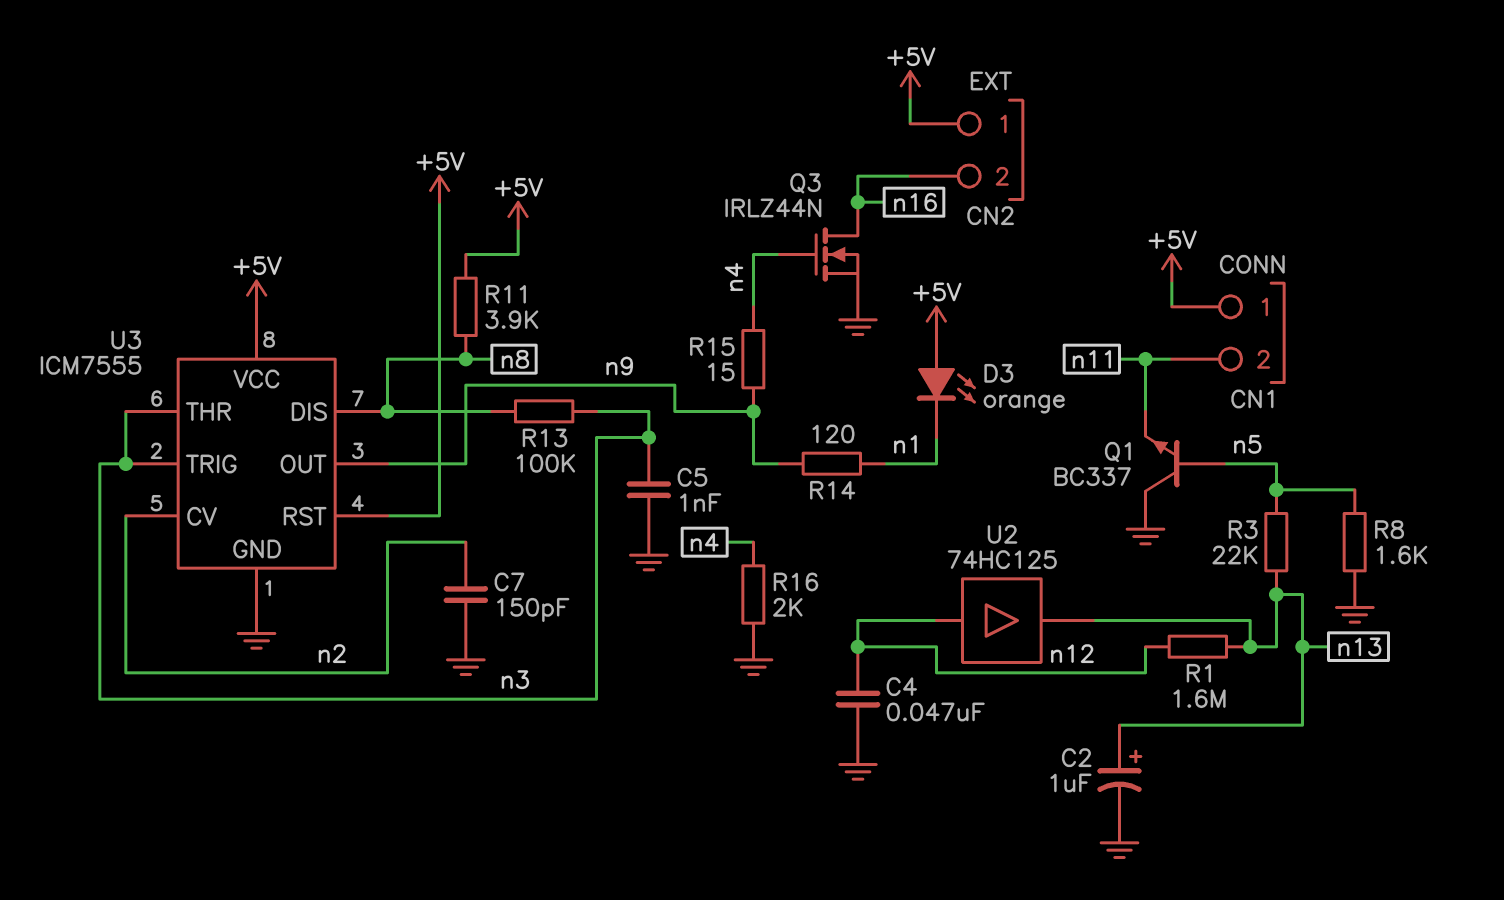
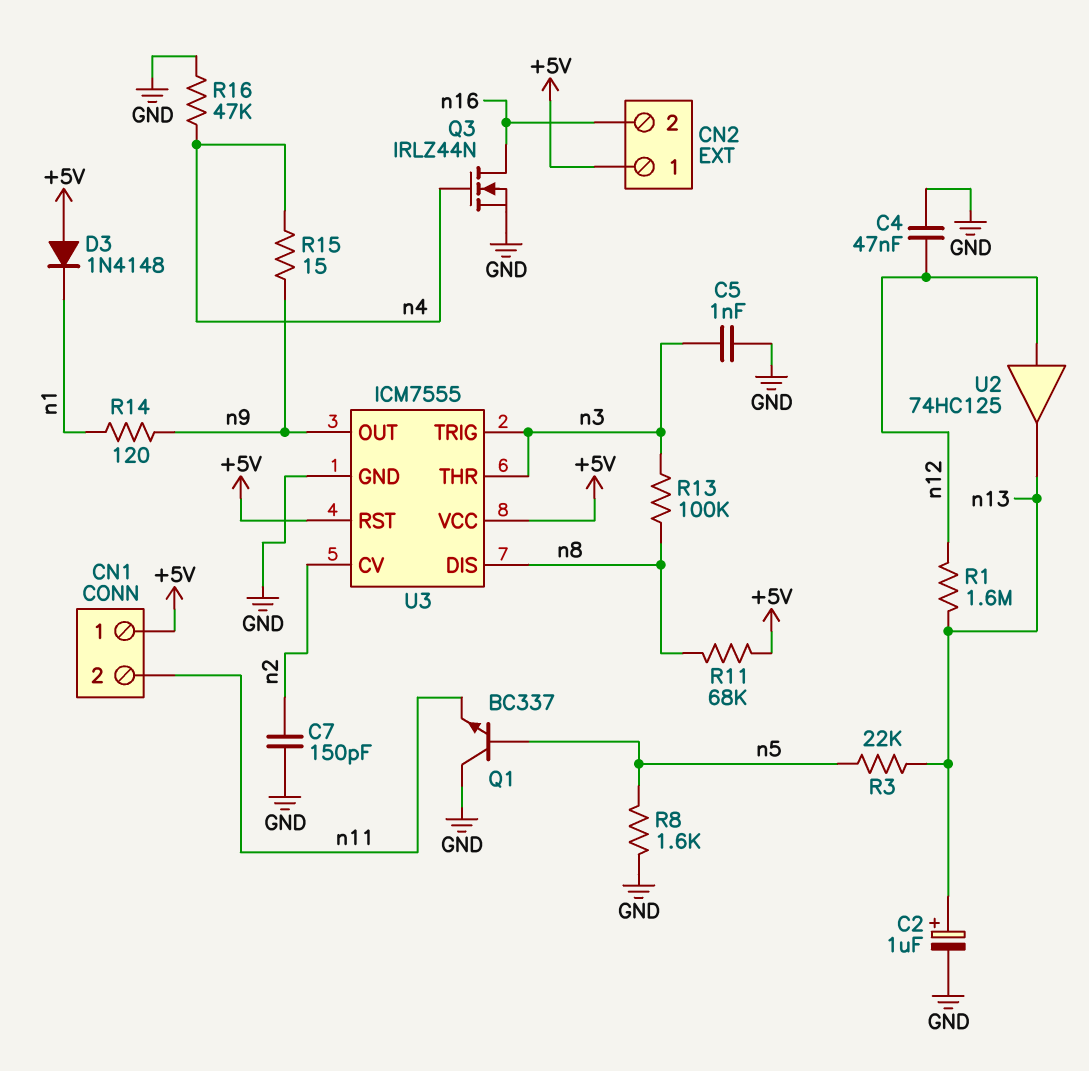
D3: LED orange (A +5V, K n1) -> diode 1N4148 (A +5V, K n1)
R11: 3.9k (+5V, n8) -> 68k (+5V, n8)
R16: 2k (GND, n4) -> 47k (GND, n4)

